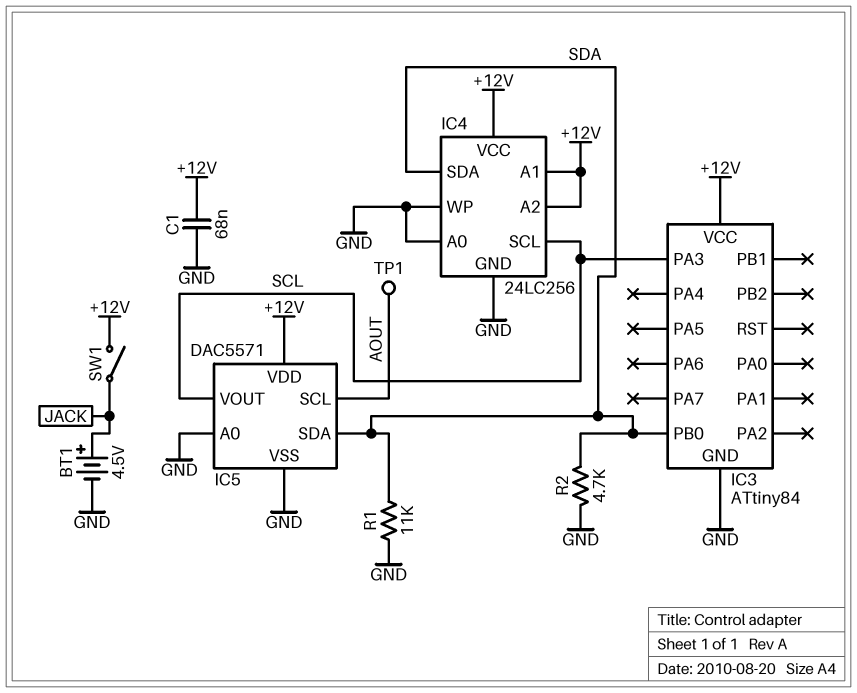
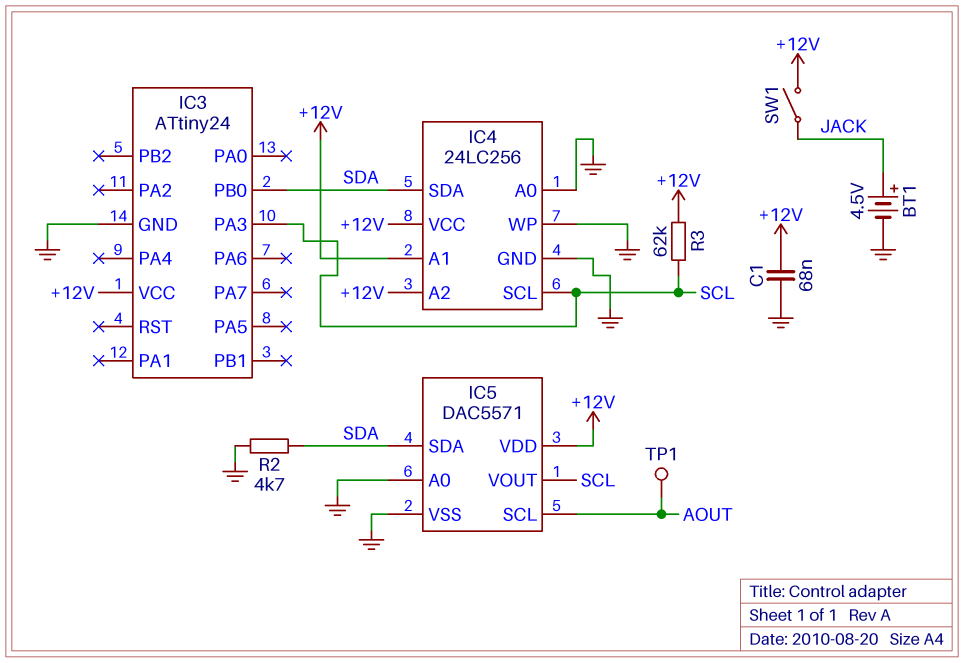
IC3: ATtiny84 -> ATtiny24
R1: 11k (GND, SDA) -> none
R3: none -> 62k (+12V, SCL)

